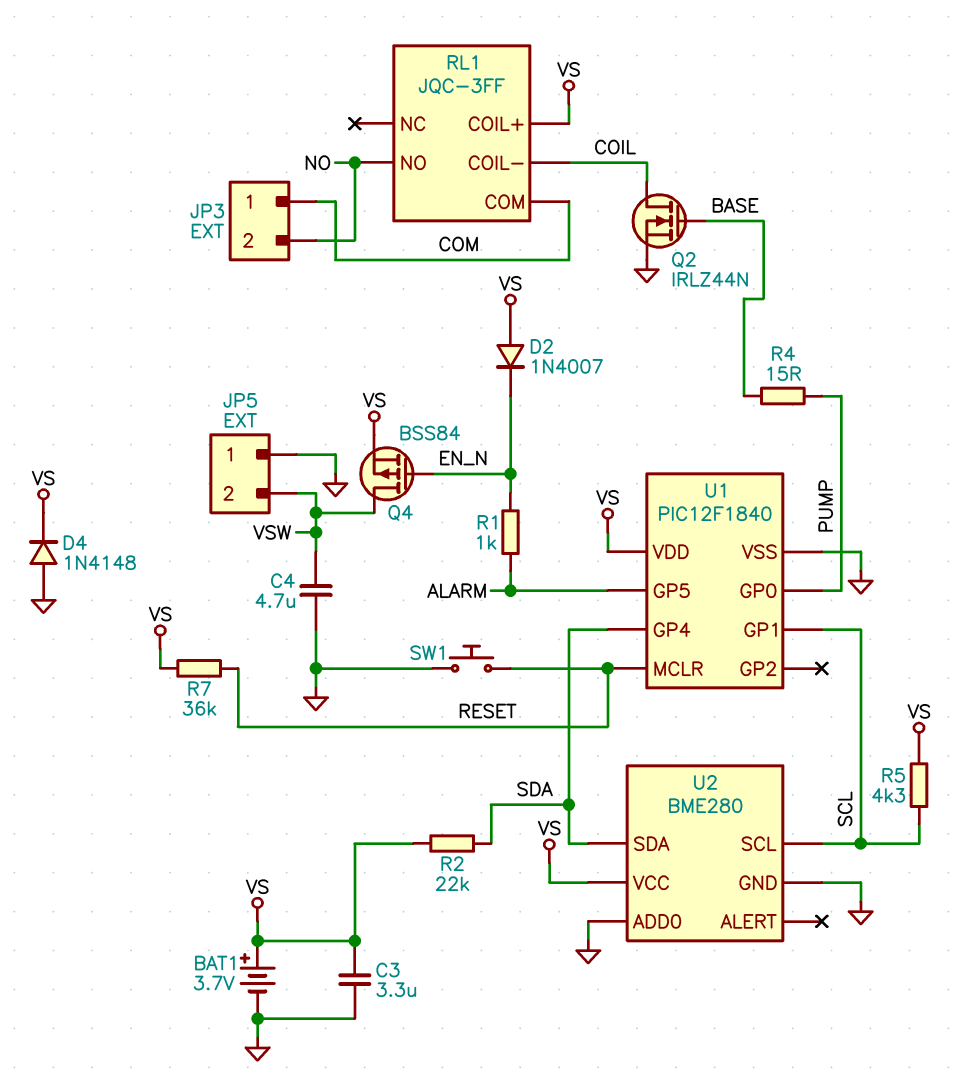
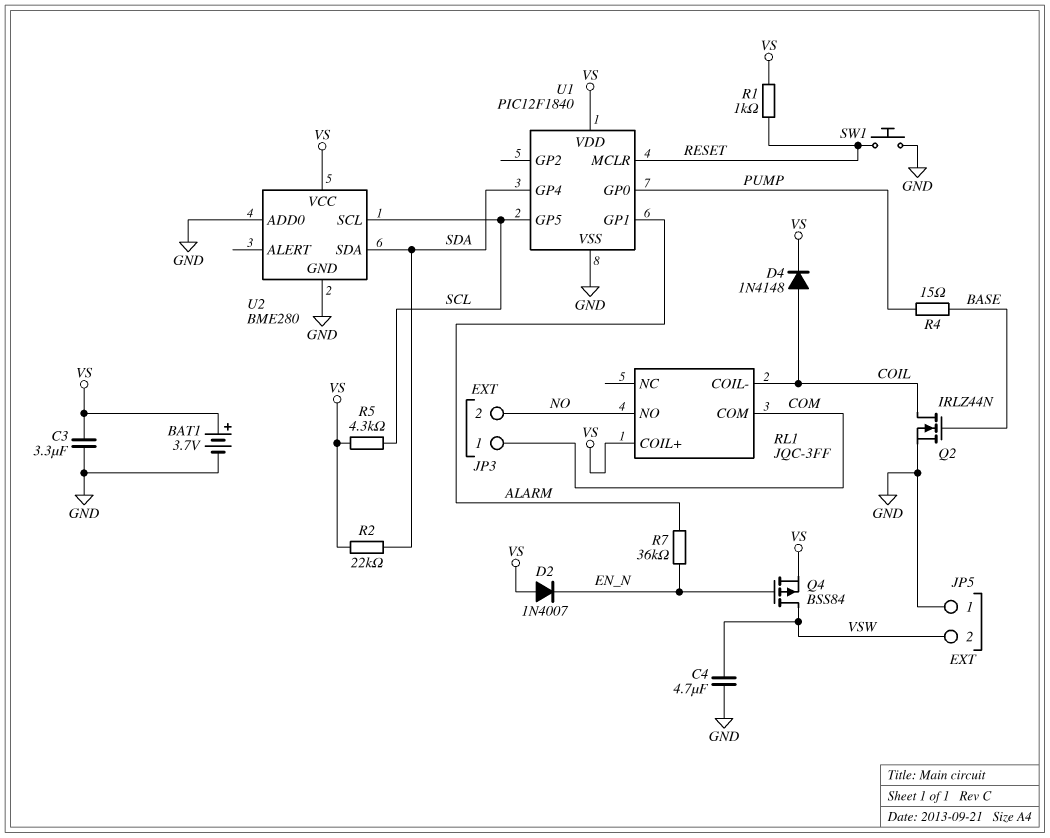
D4: diode 1N4148 (A GND, K VS) -> diode 1N4148 (A COIL, K VS)
R1: 1k (ALARM, EN_N) -> 1k (RESET, VS)
R7: 36k (RESET, VS) -> 36k (ALARM, EN_N)
U1 pin GP1: SCL -> ALARM
U1 pin GP5: ALARM -> SCL

